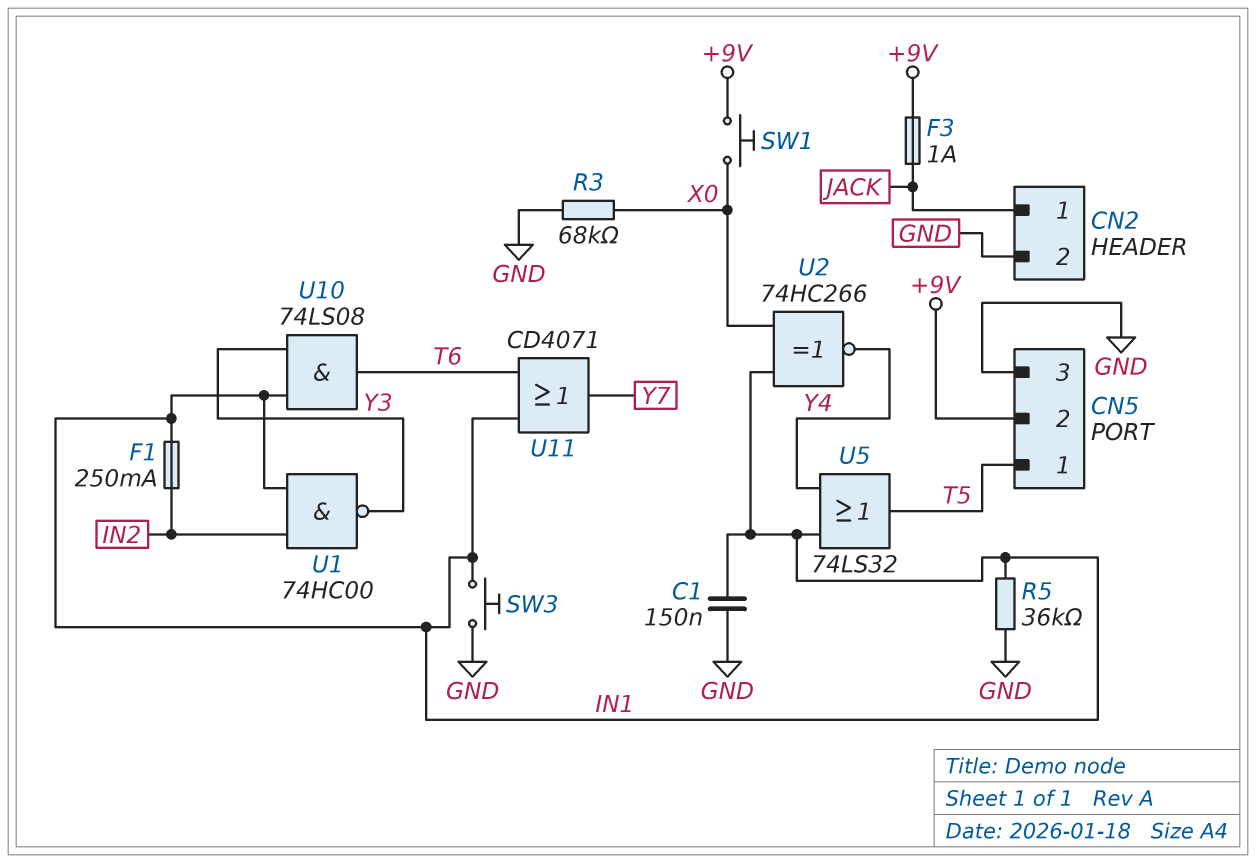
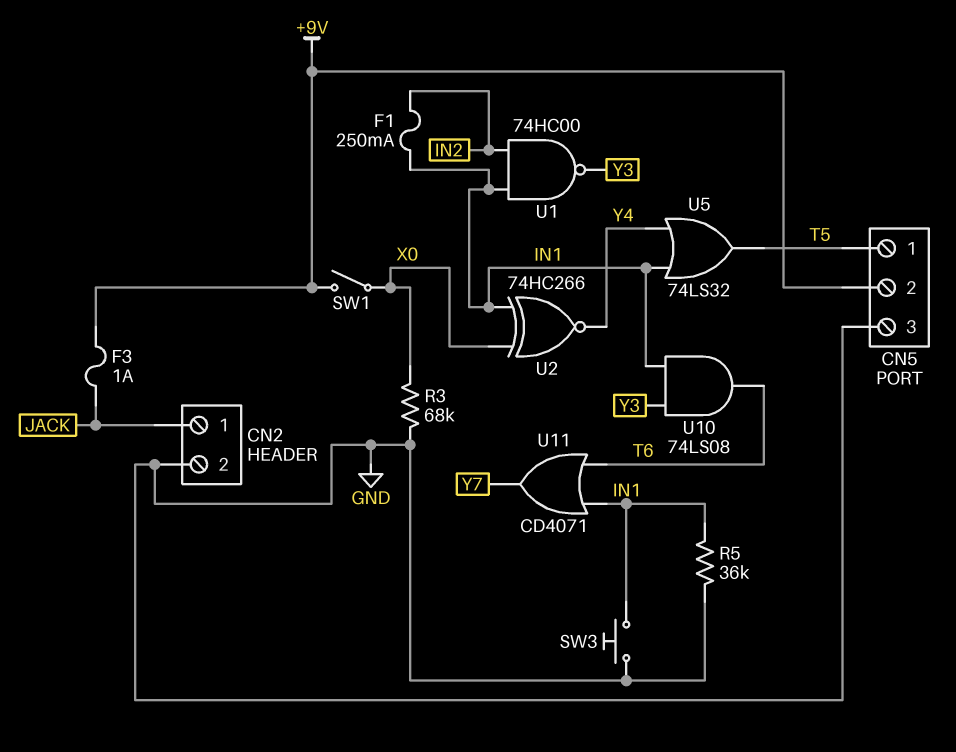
C1: 150nF (GND, IN1) -> none
SW1: button (+9V, X0) -> switch (+9V, X0)

